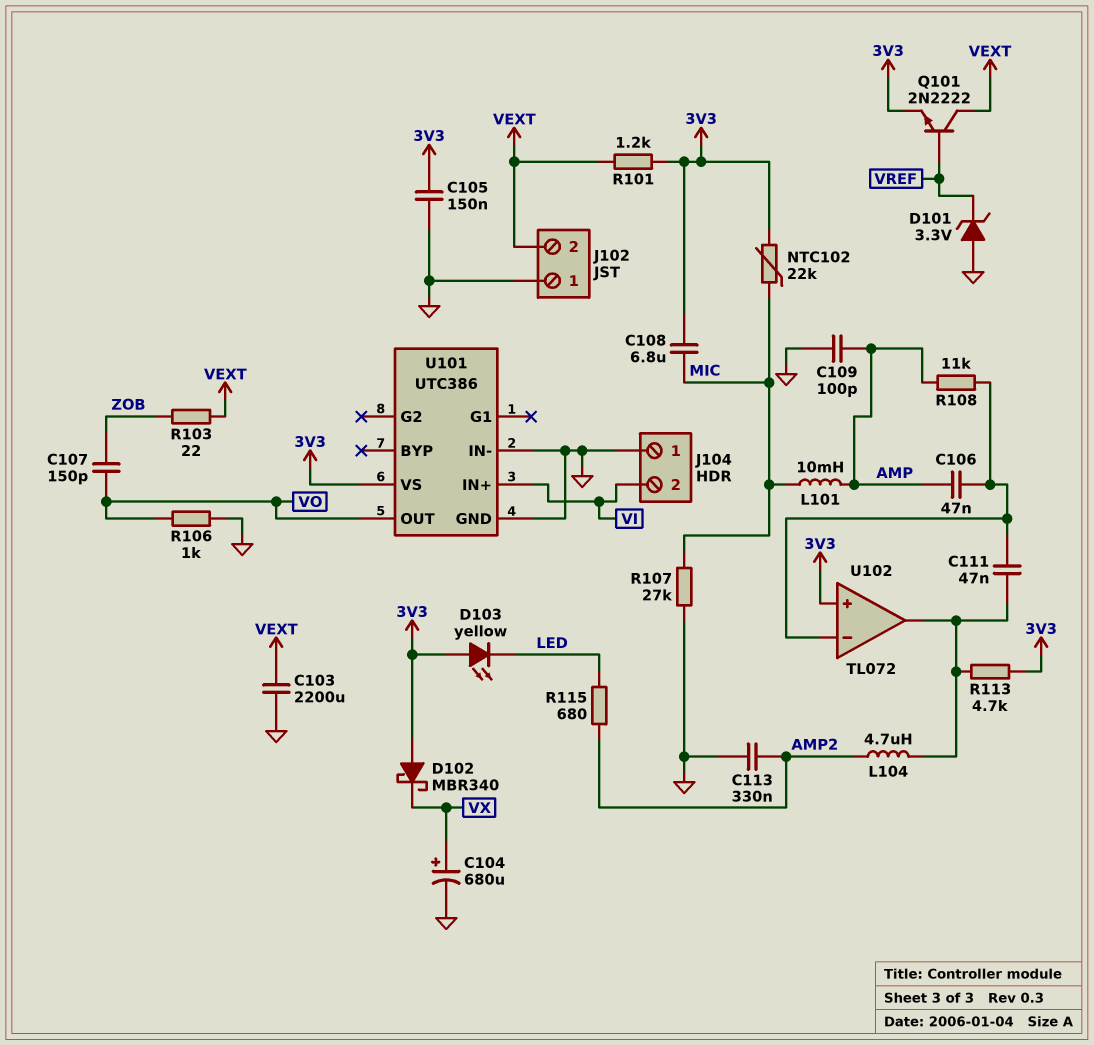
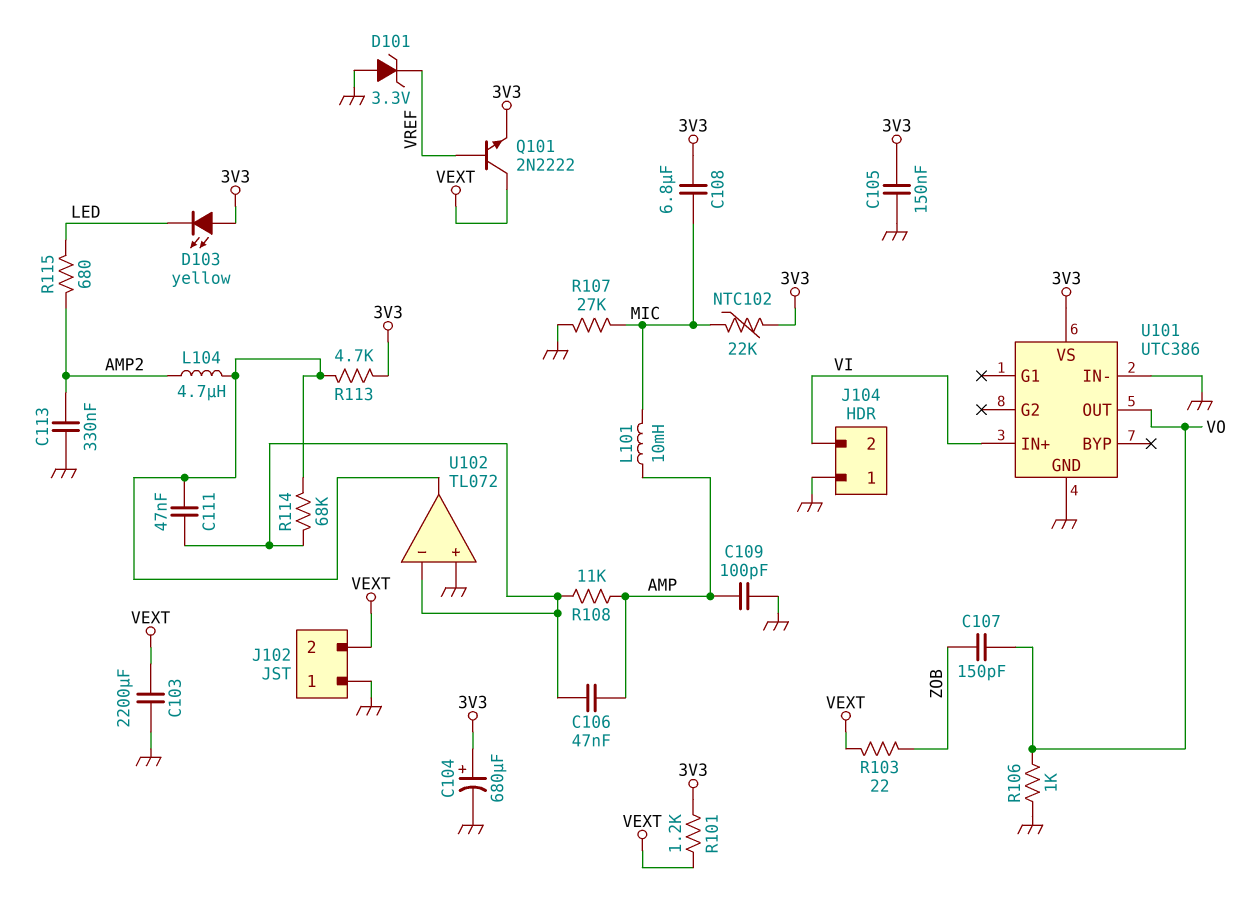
C104: 680uF (plus VX, minus GND) -> 680uF (plus 3V3, minus GND)
D102: schottky MBR340 (A 3V3, K VX) -> none
R114: none -> 68k (U102/in-, U102/out)
U102 pin in+: 3V3 -> GND

